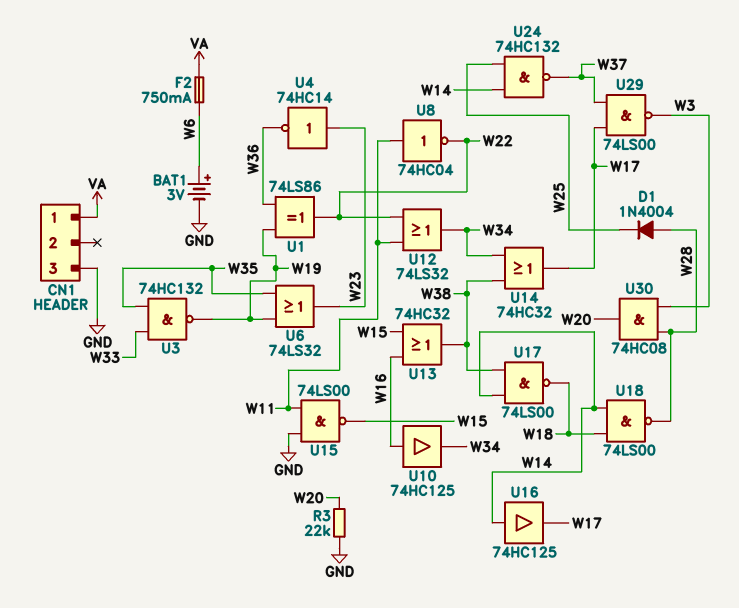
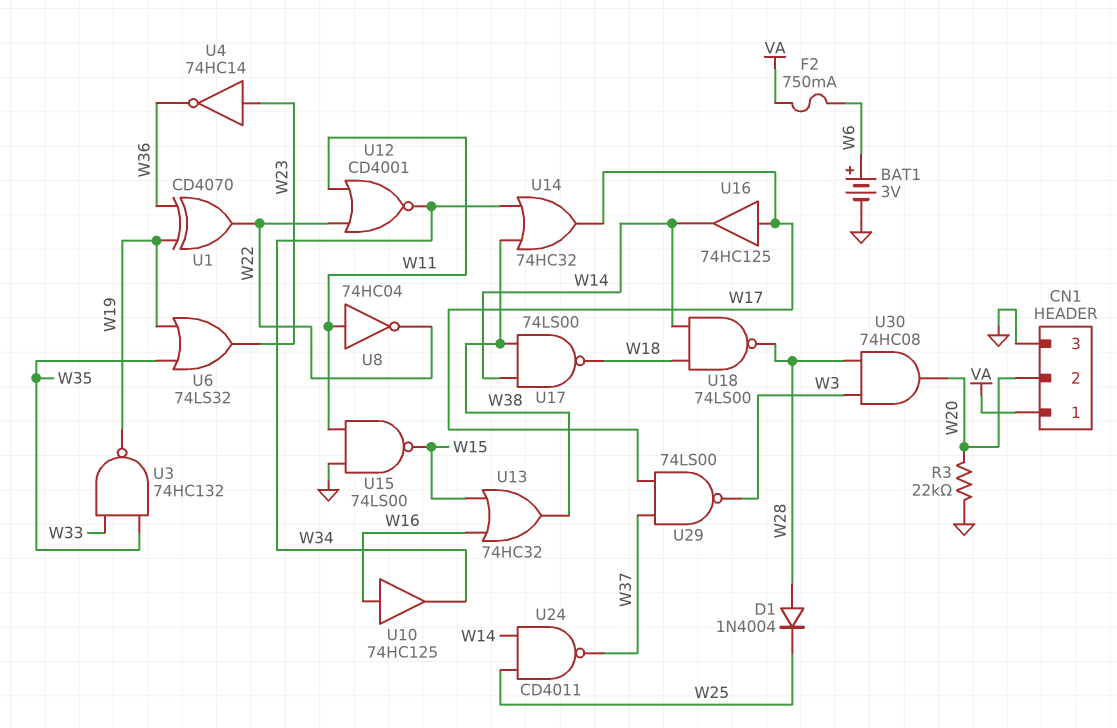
CN1 pin 2: none -> W20
U1: XOR 74LS86 (in W19, in W36, out W22) -> XOR CD4070 (in W19, in W36, out W22)
U12: OR 74LS32 (in W11, in W22, out W34) -> NOR CD4001 (in W11, in W22, out W34)
U16: buffer 74HC125 (in W14, out W17) -> buffer 74HC125 (in W17, out W14)
U24: NAND 74HC132 (in W14, in W25, out W37) -> NAND CD4011 (in W14, in W25, out W37)

